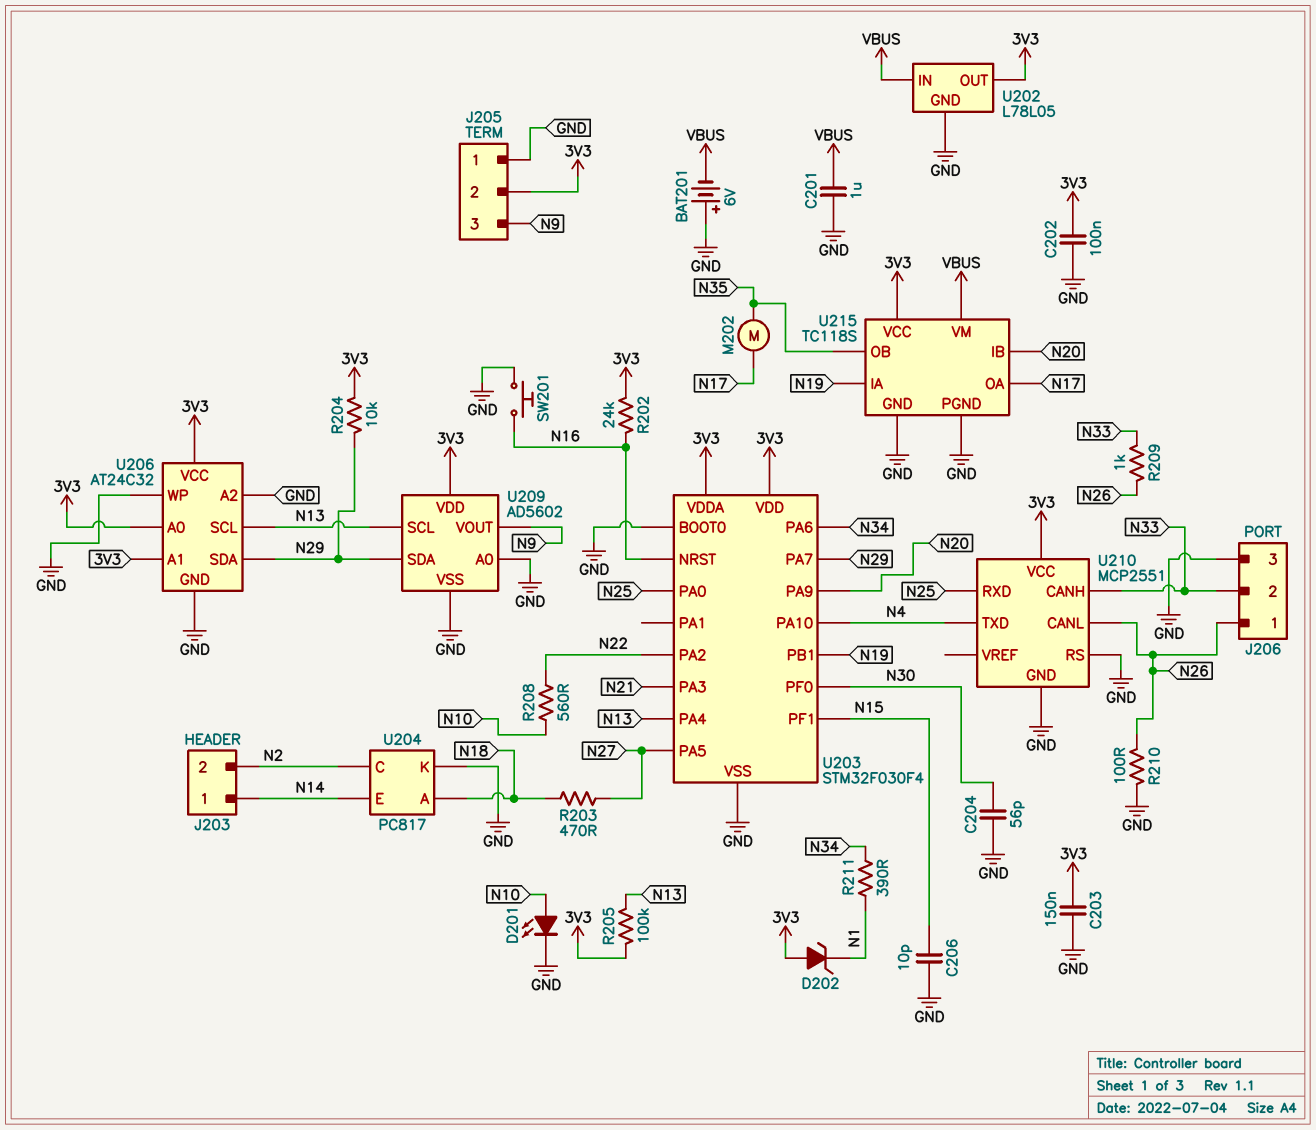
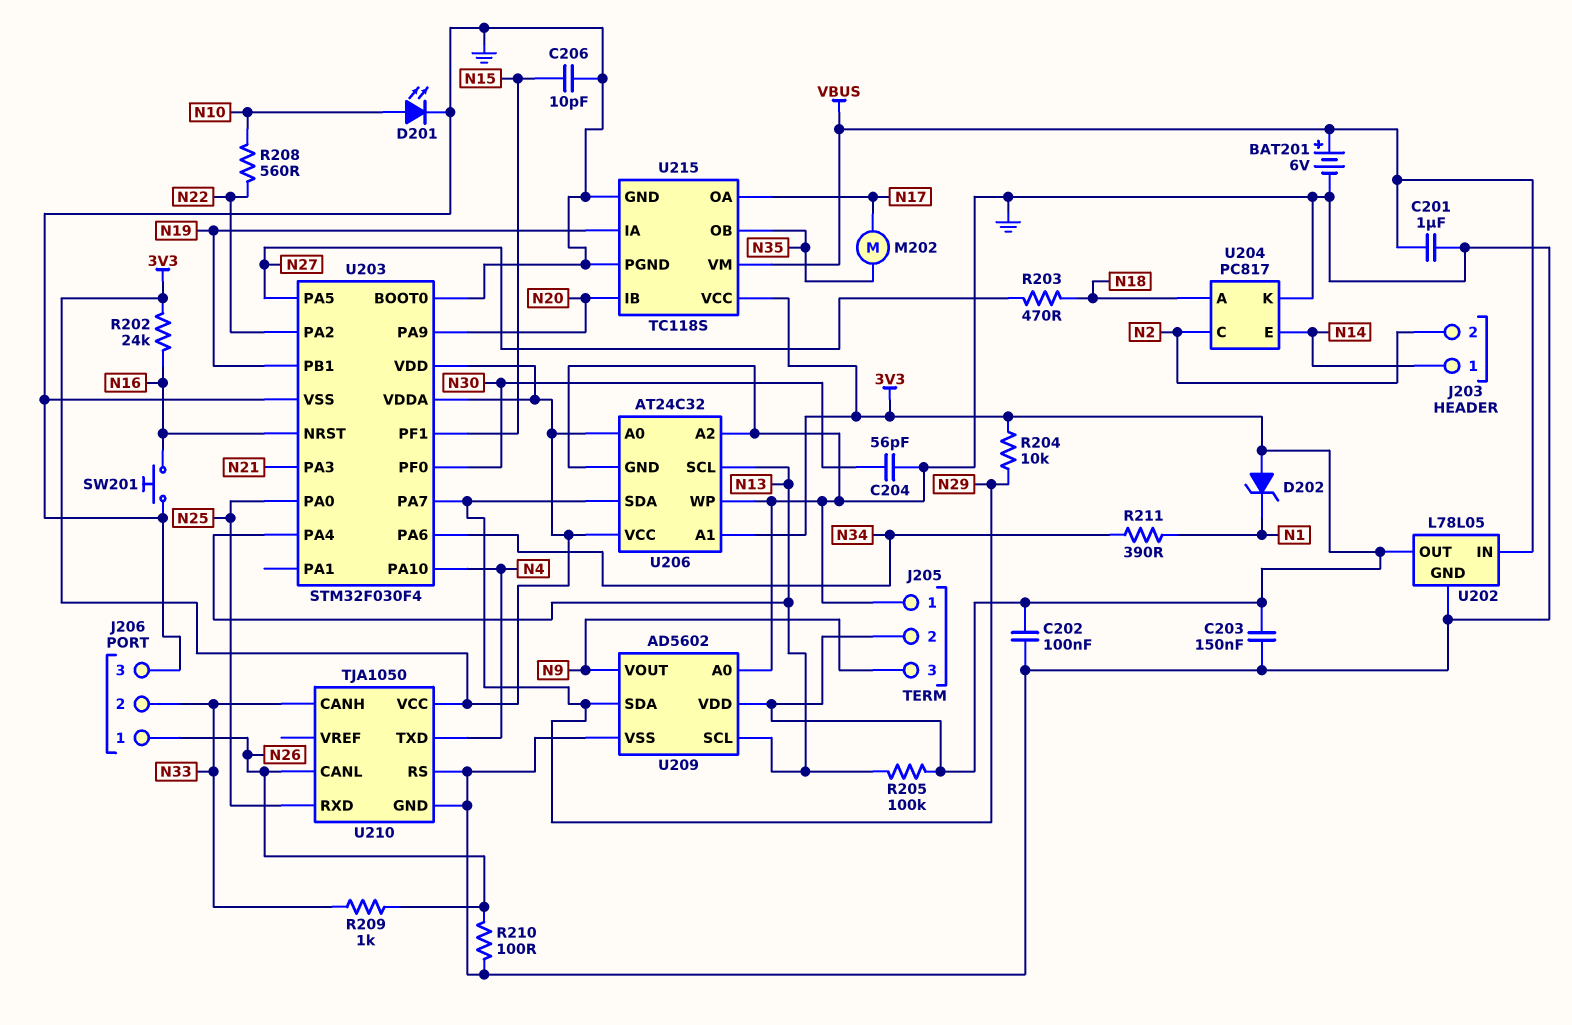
BAT201: 6V (plus GND, minus VBUS) -> 6V (plus VBUS, minus GND)
U210: MCP2551 -> TJA1050

